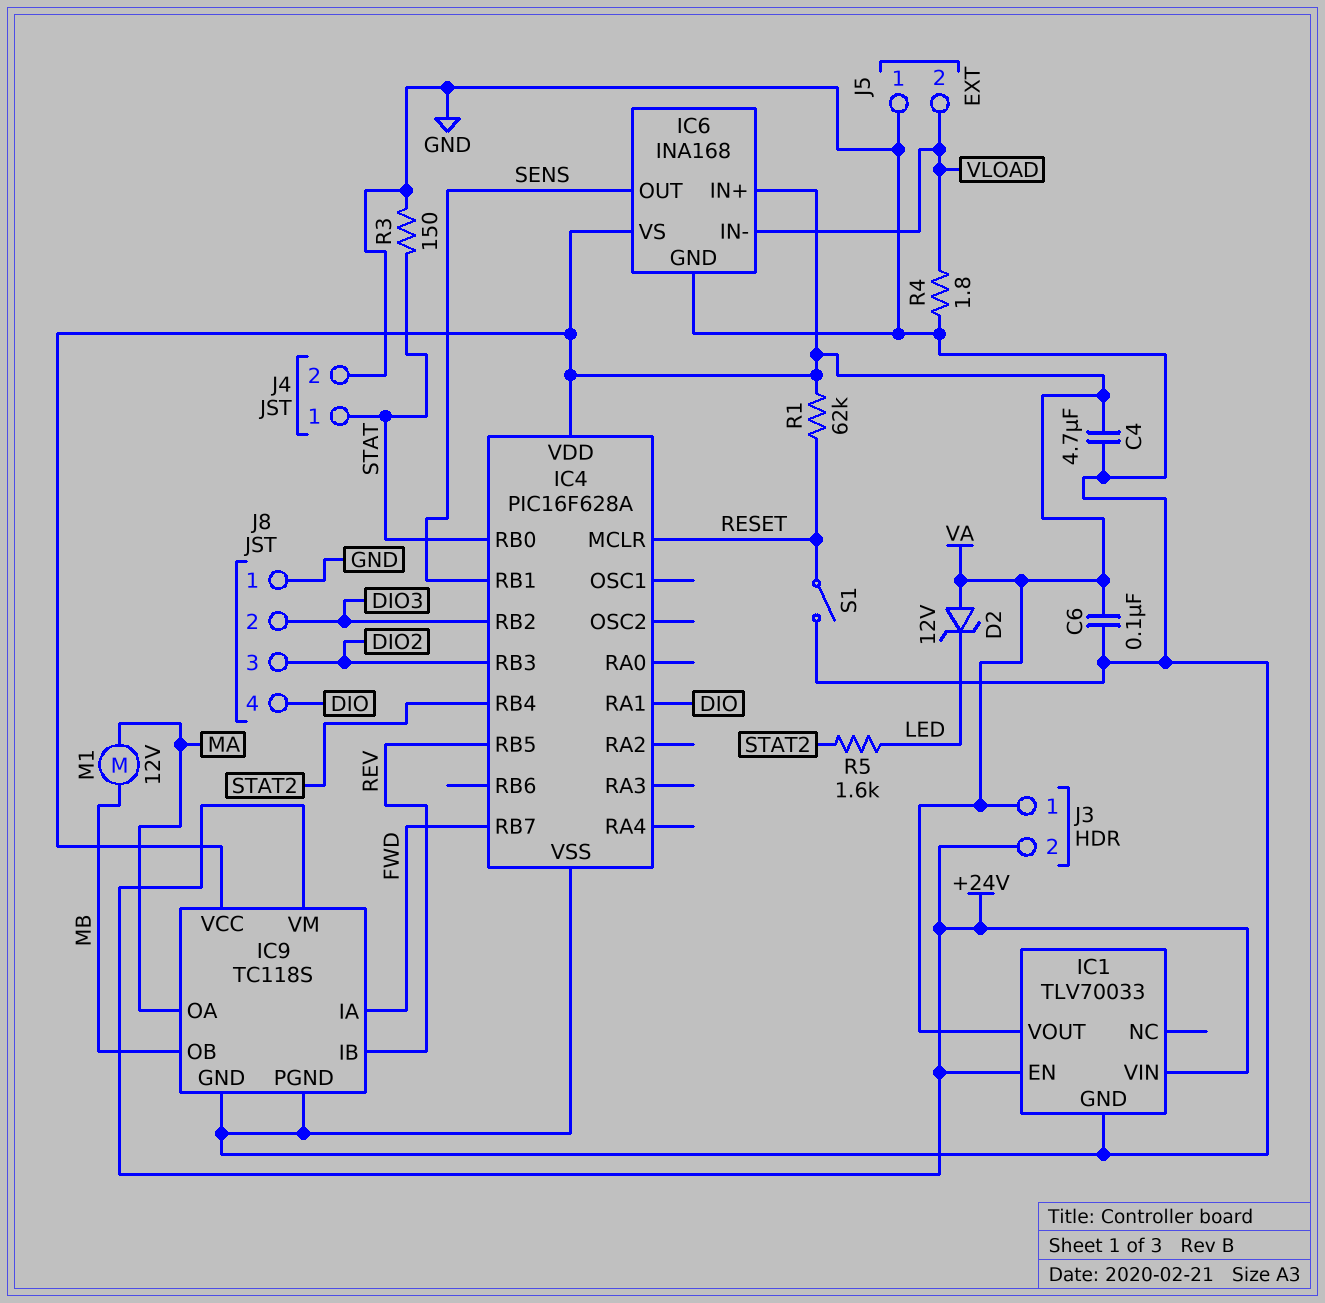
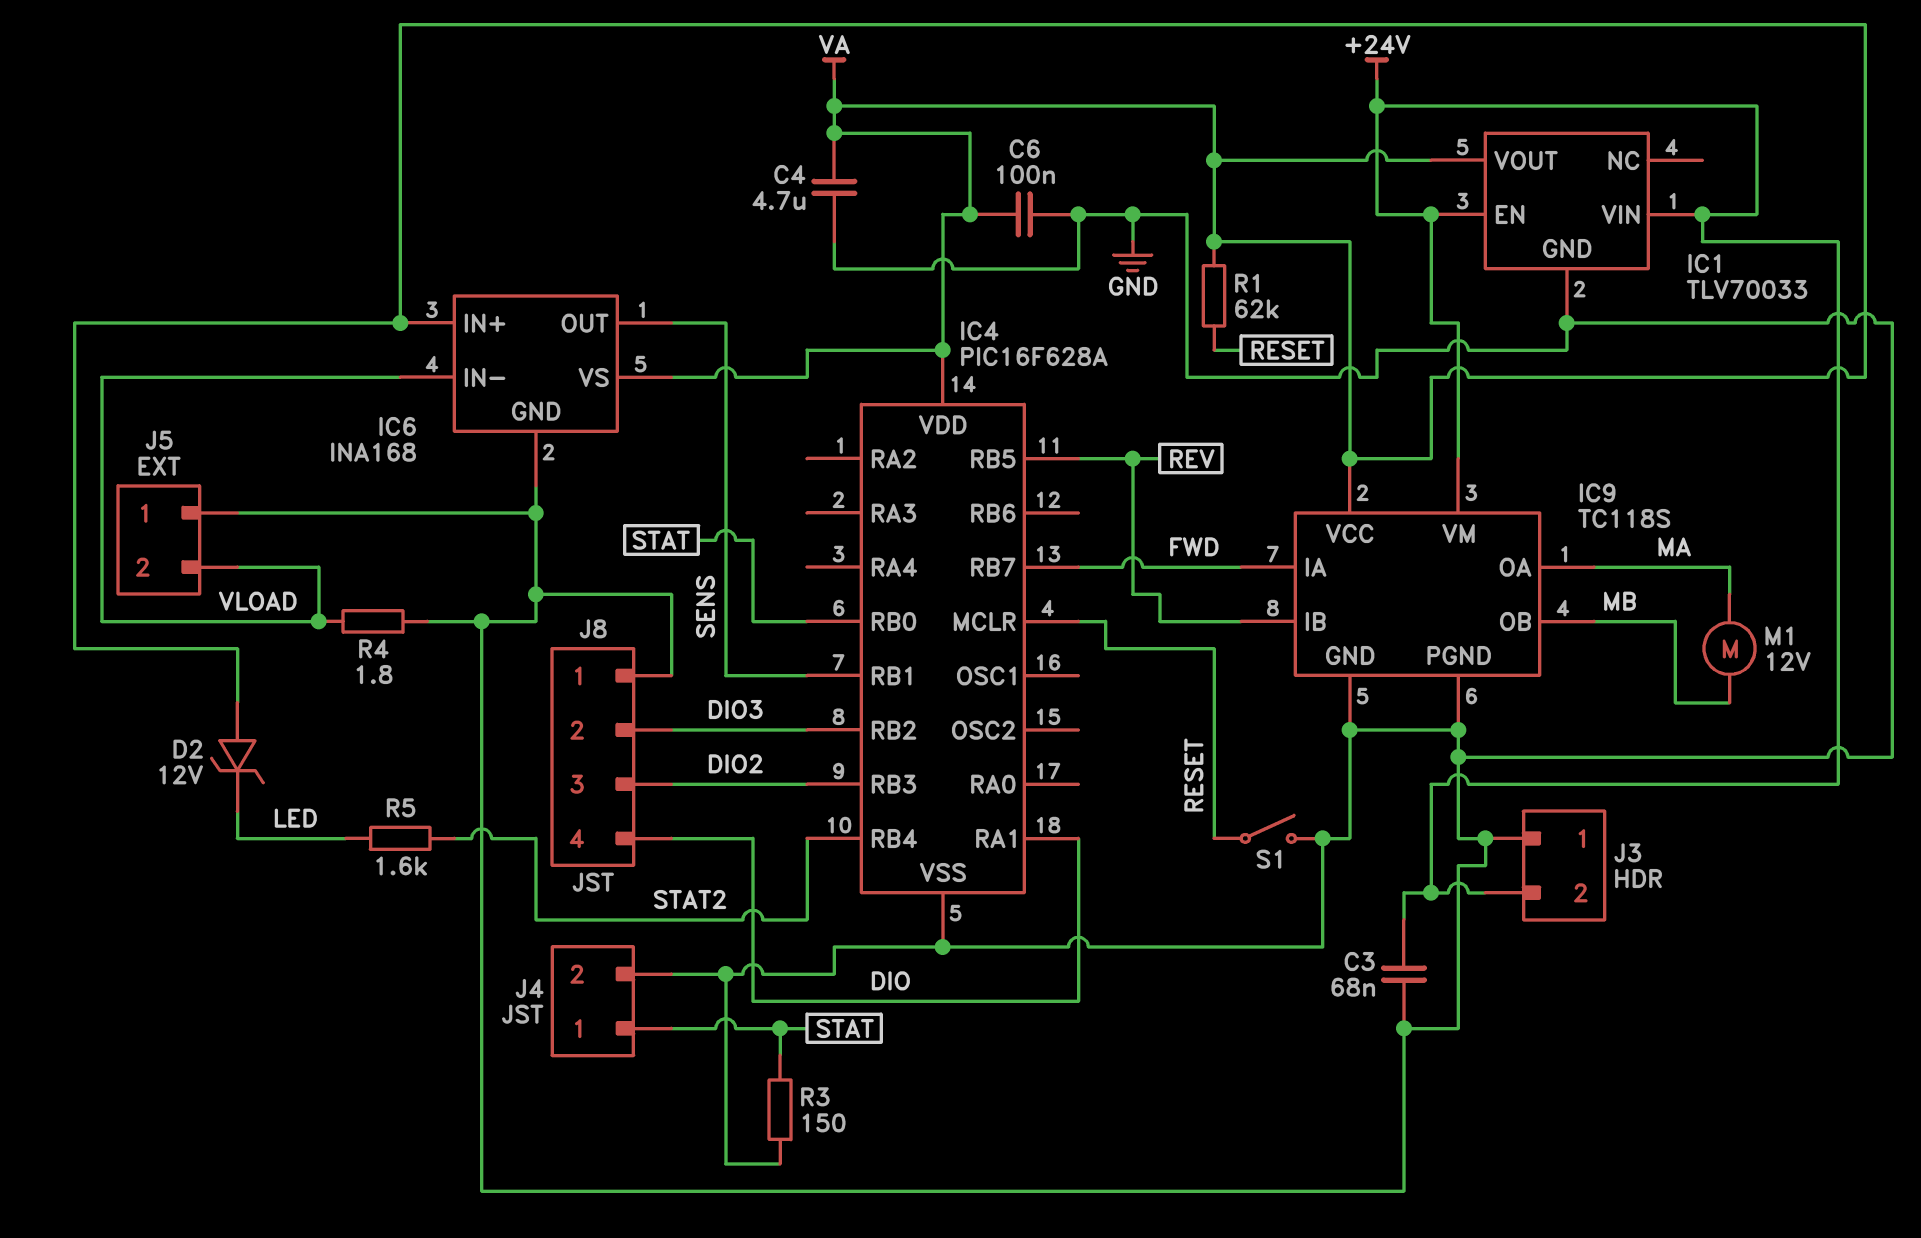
C3: none -> 68nF (+24V, GND)
J3 pin 1: VA -> GND

